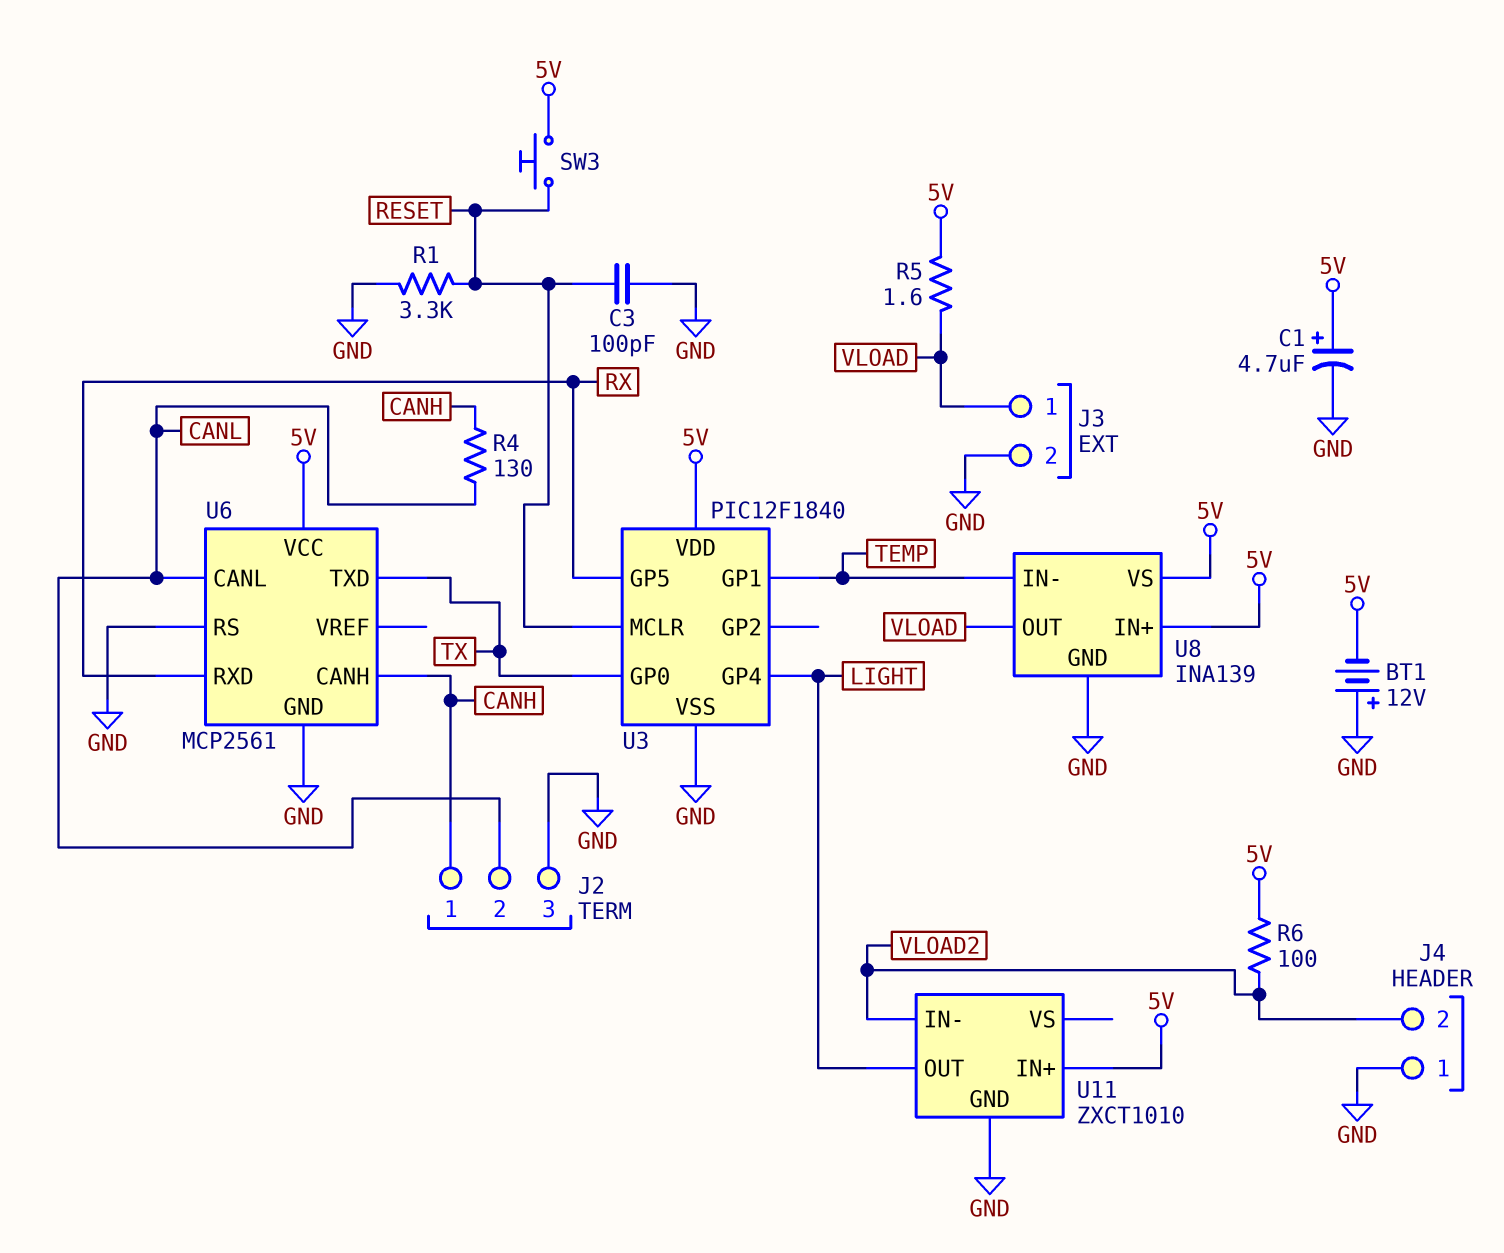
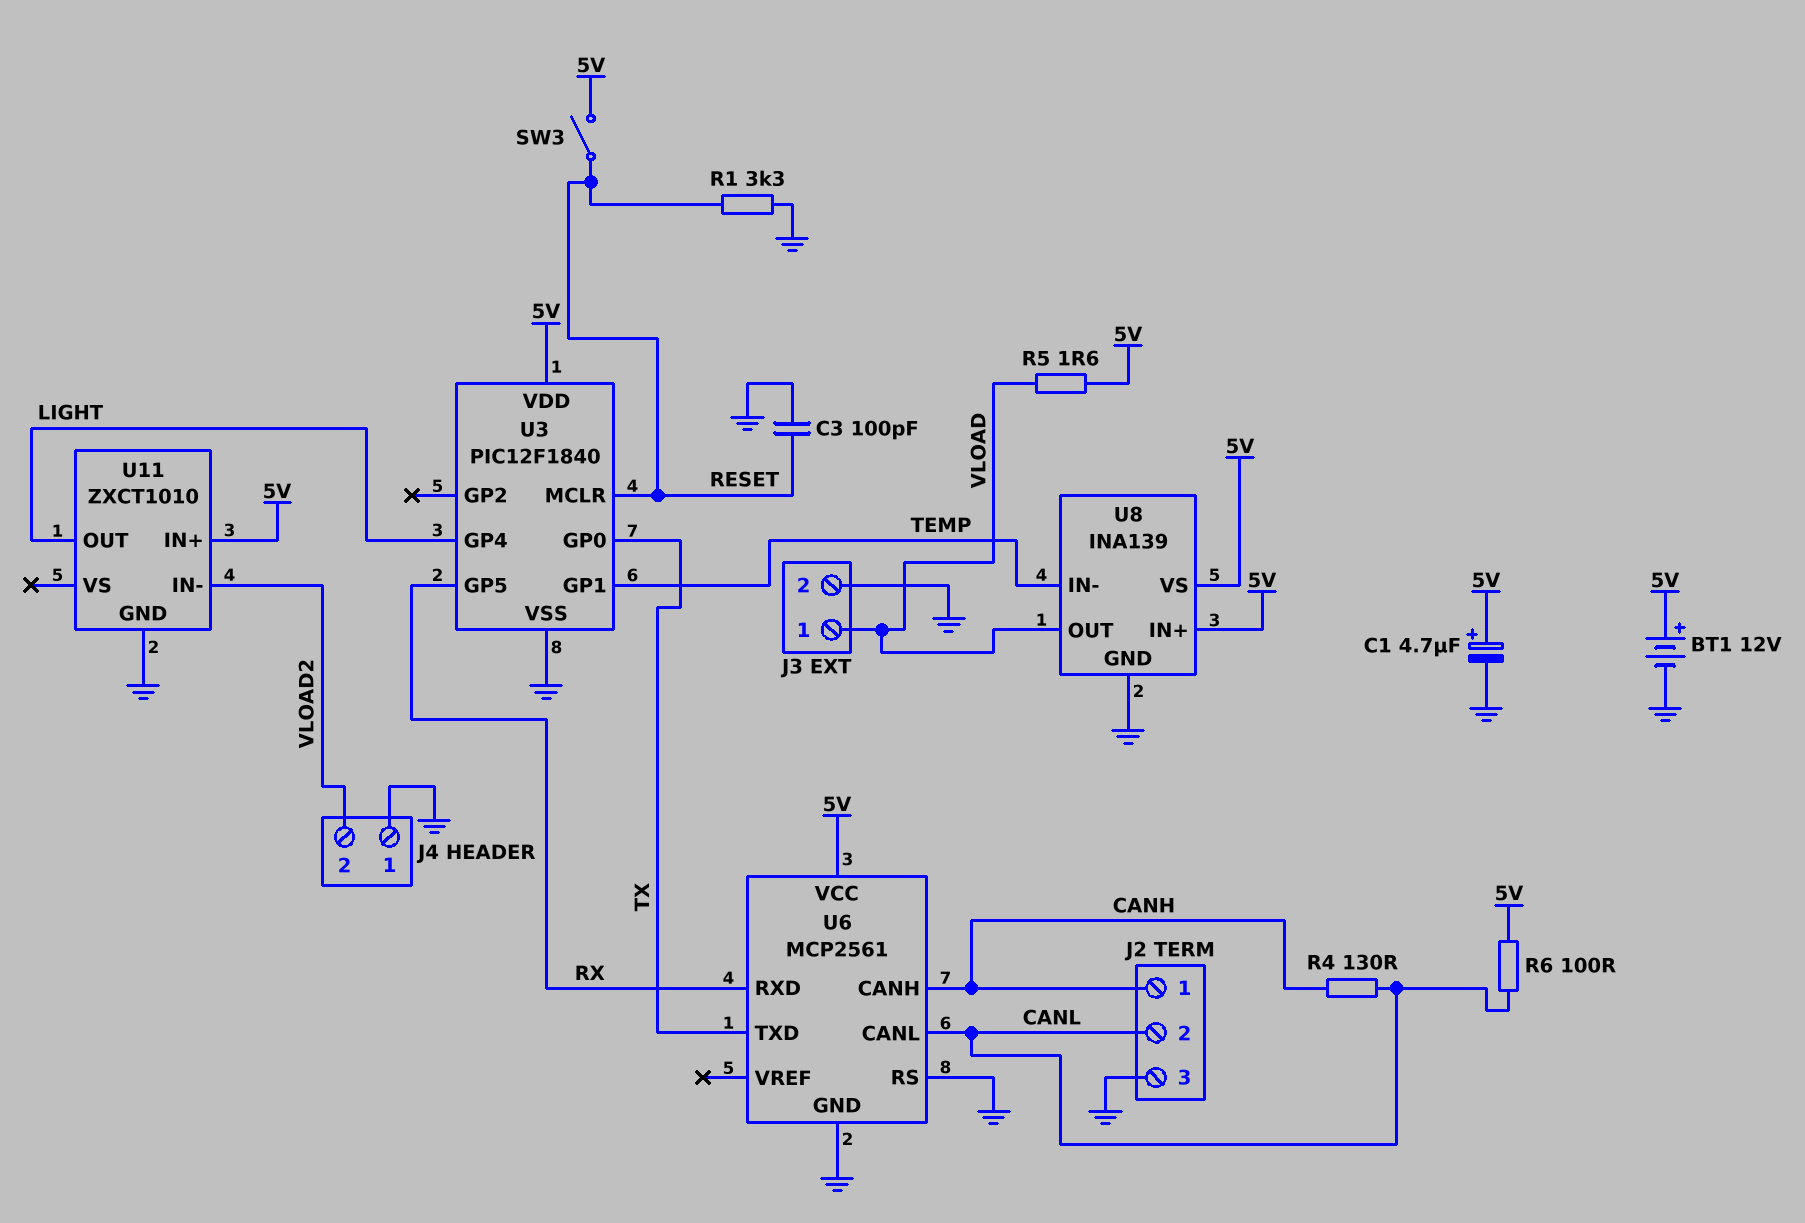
BT1: 12V (plus GND, minus 5V) -> 12V (plus 5V, minus GND)
R6: 100 (5V, VLOAD2) -> 100 (5V, CANL)
SW3: button (5V, RESET) -> switch (5V, RESET)

